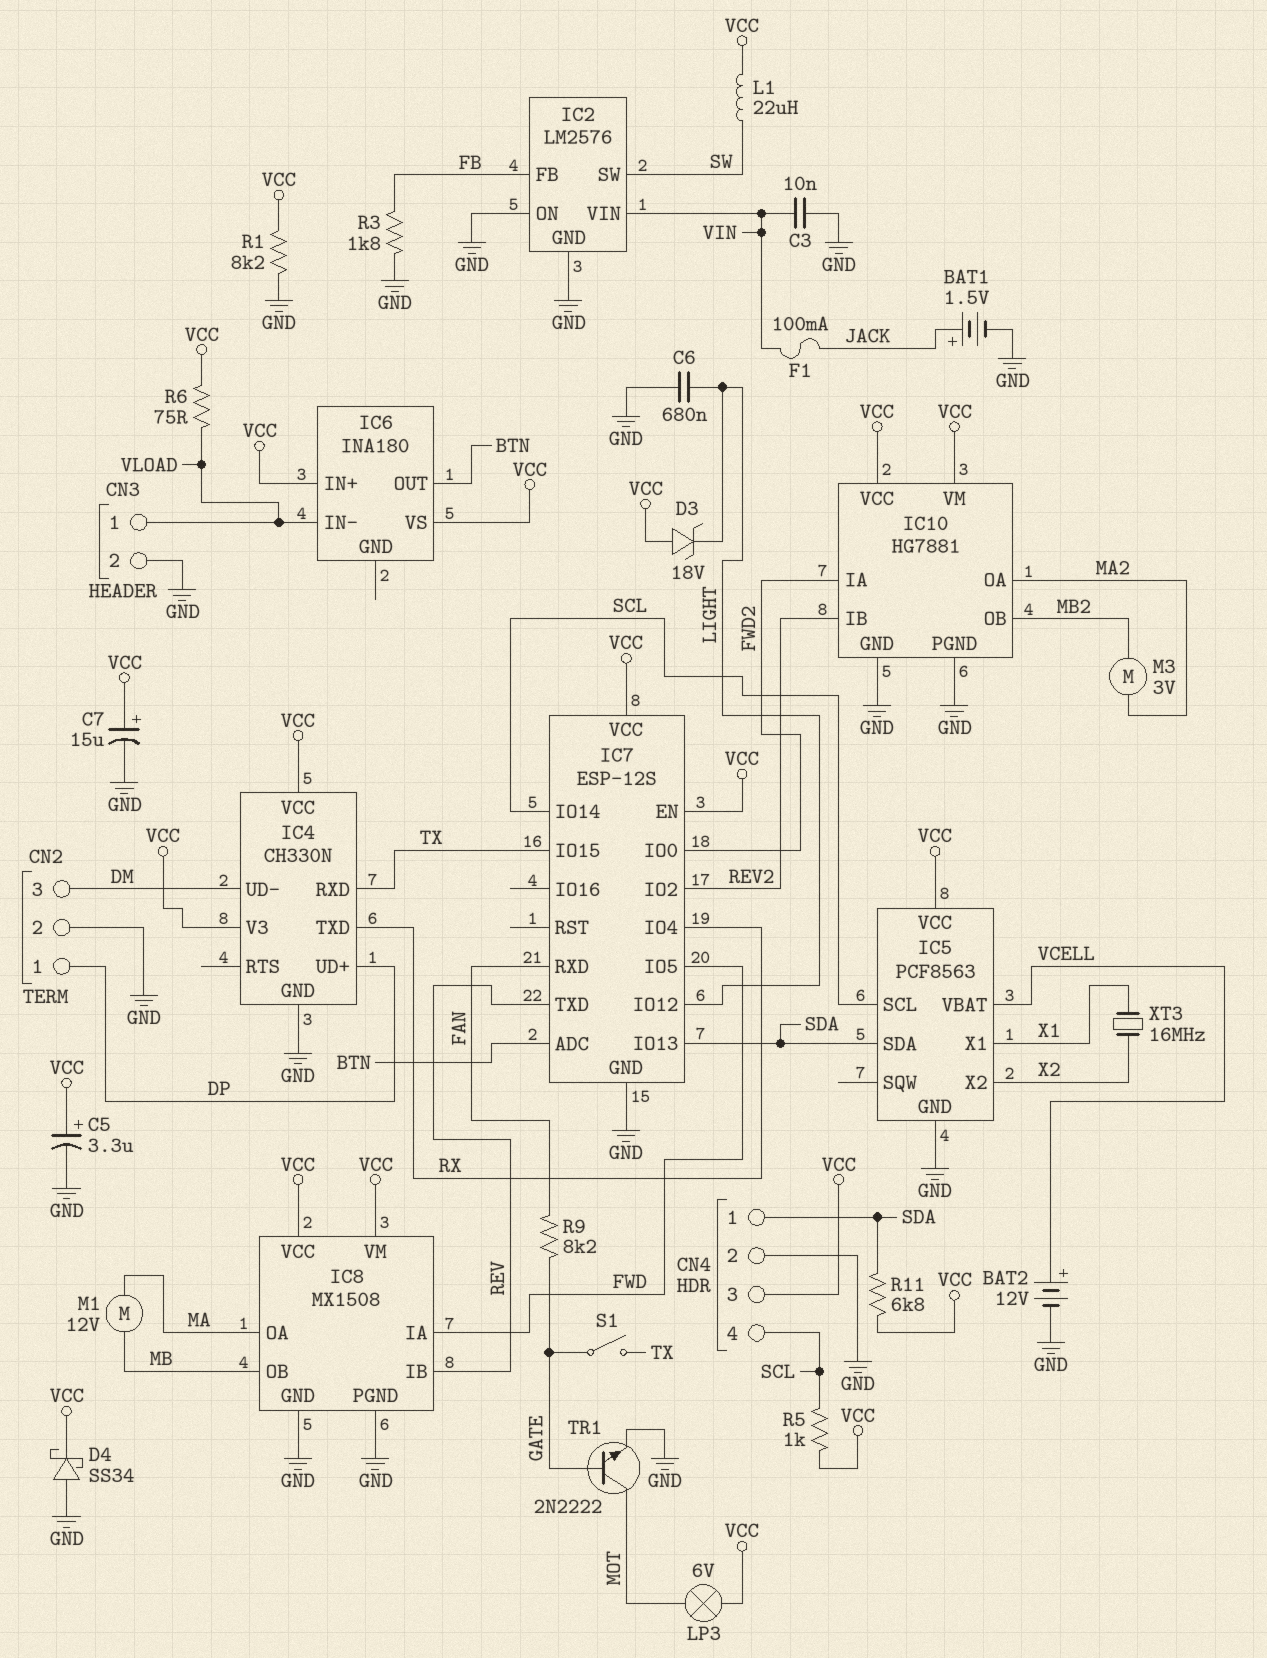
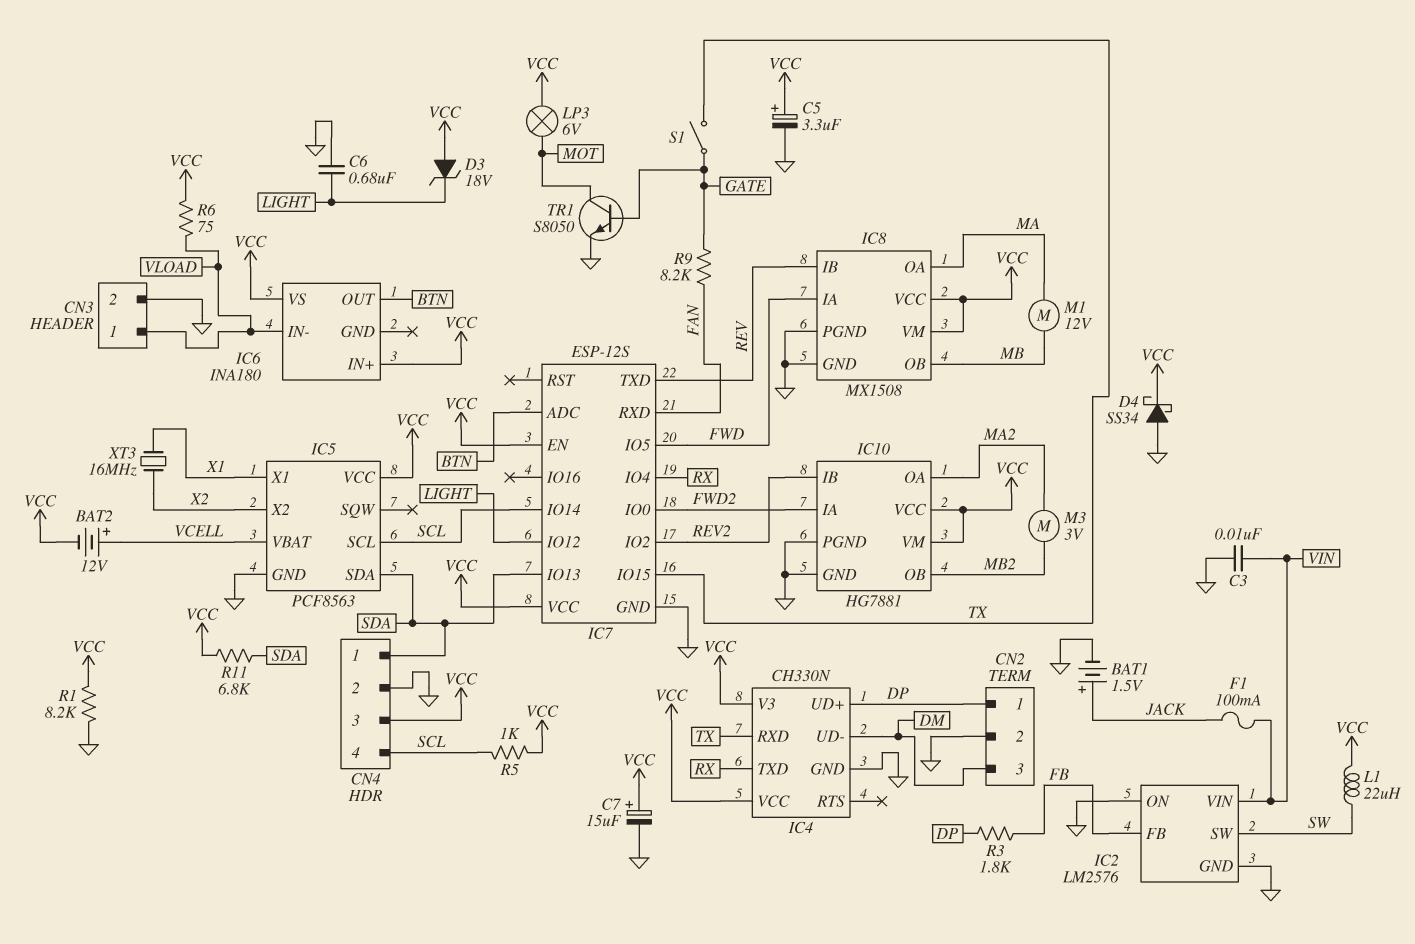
BAT2: 12V (plus VCELL, minus GND) -> 12V (plus VCELL, minus VCC)
R3: 1.8k (FB, GND) -> 1.8k (DP, FB)
TR1: NPN 2N2222 (B GATE, C MOT, E GND) -> NPN S8050 (B GATE, C MOT, E GND)

